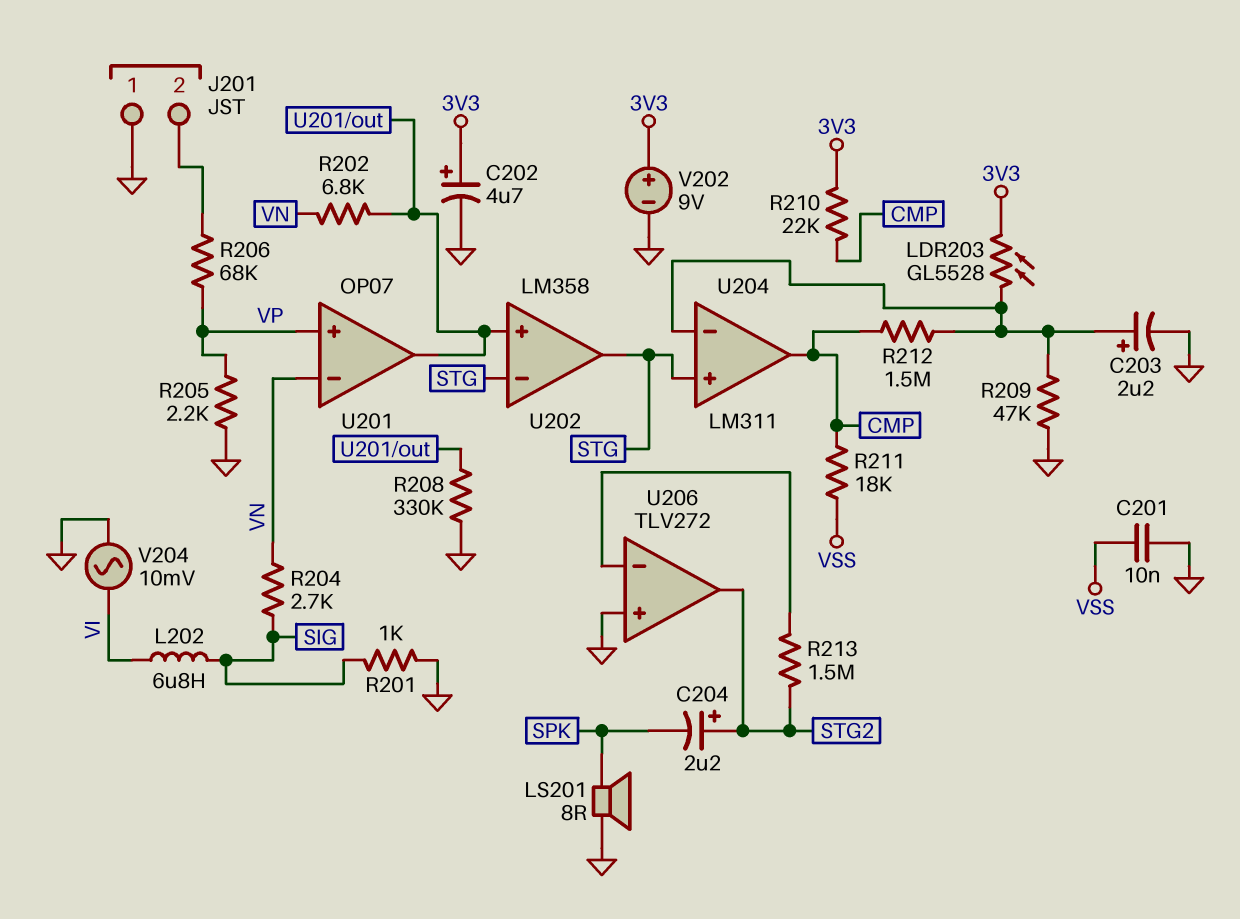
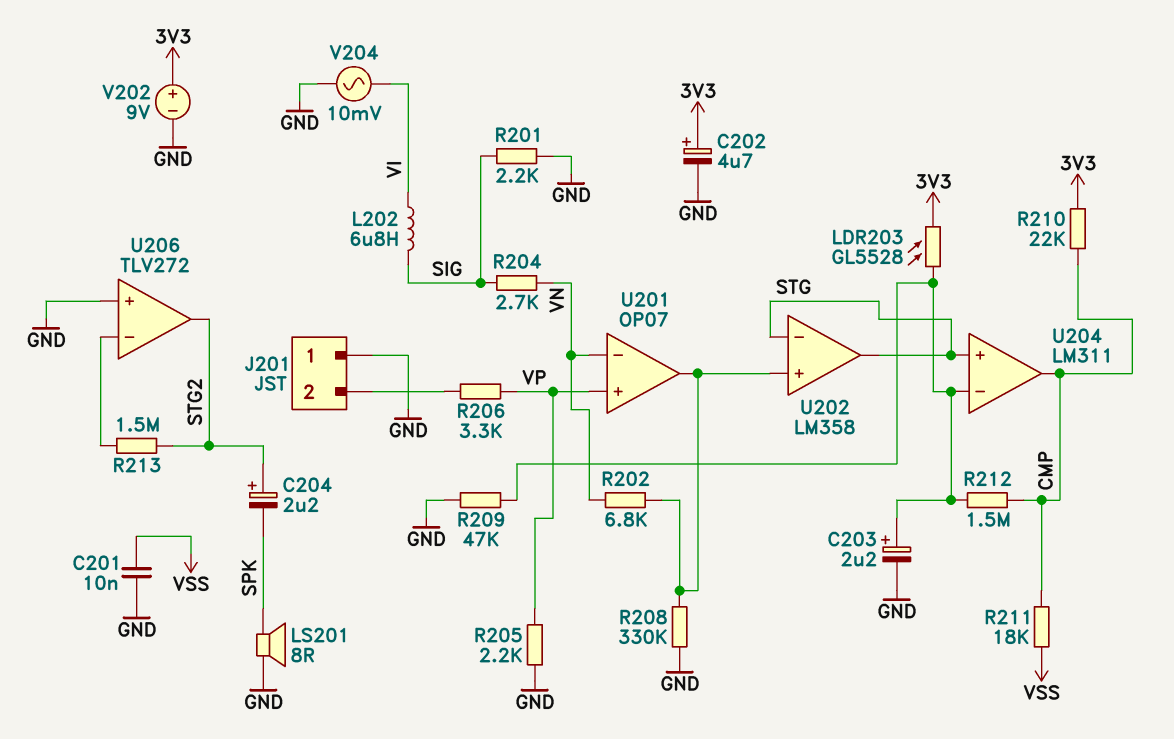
R201: 1k (GND, SIG) -> 2.2k (GND, SIG)
R206: 68k (J201/2, VP) -> 3.3k (J201/2, VP)

